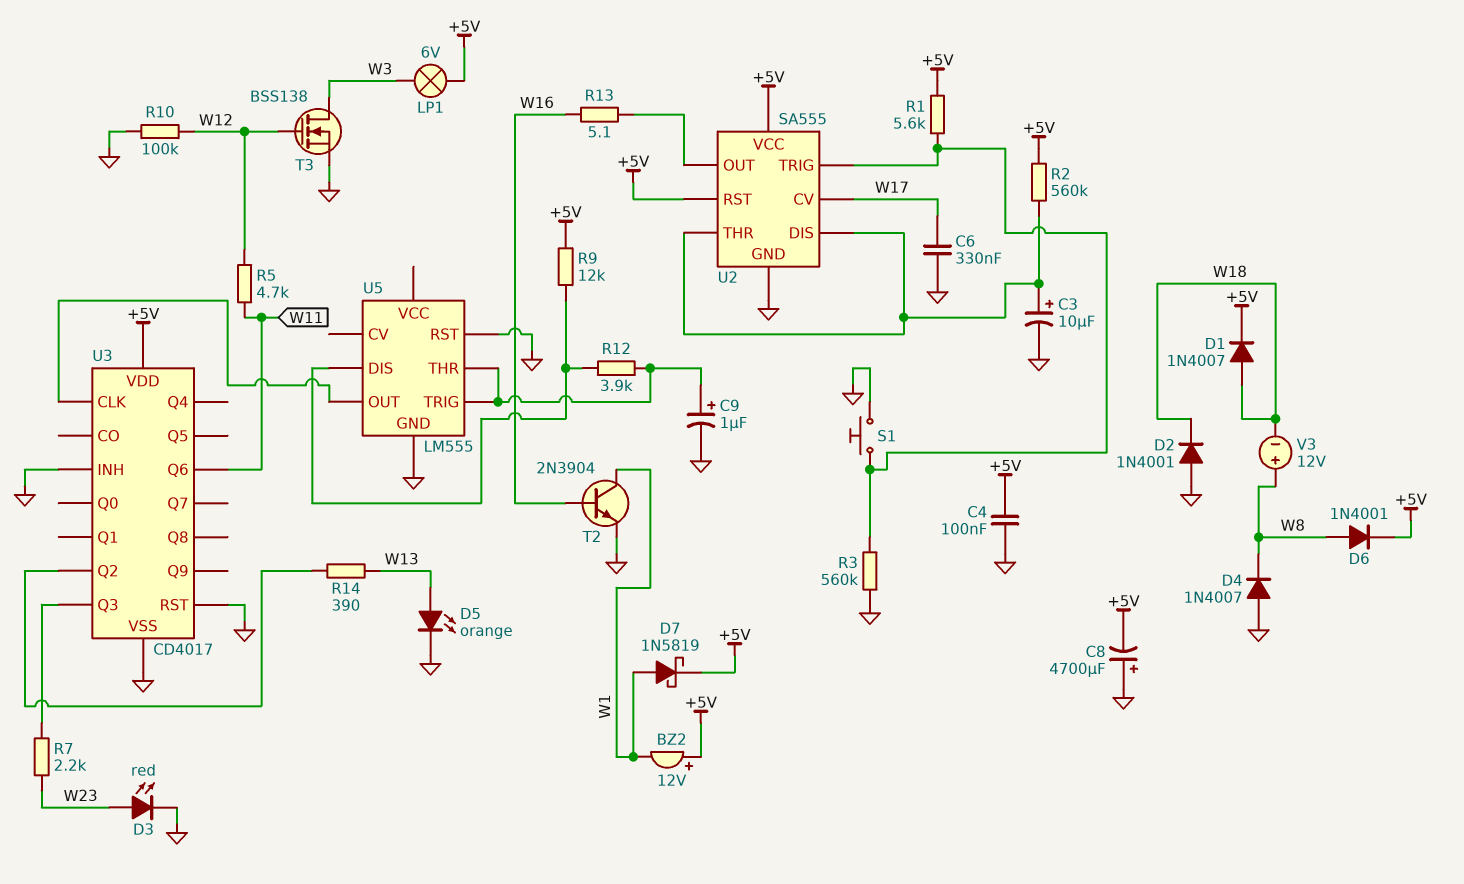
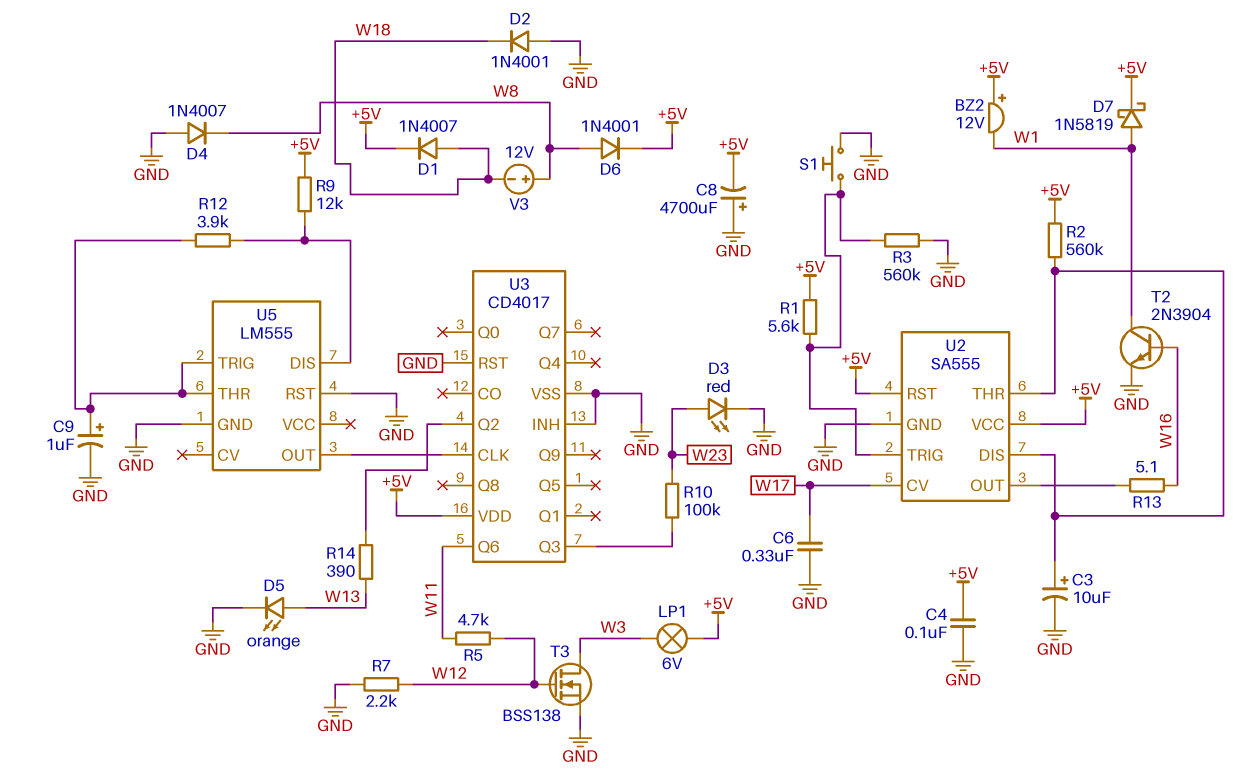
R7: 2.2k (U3/Q3, W23) -> 2.2k (GND, W12)
R10: 100k (GND, W12) -> 100k (U3/Q3, W23)

